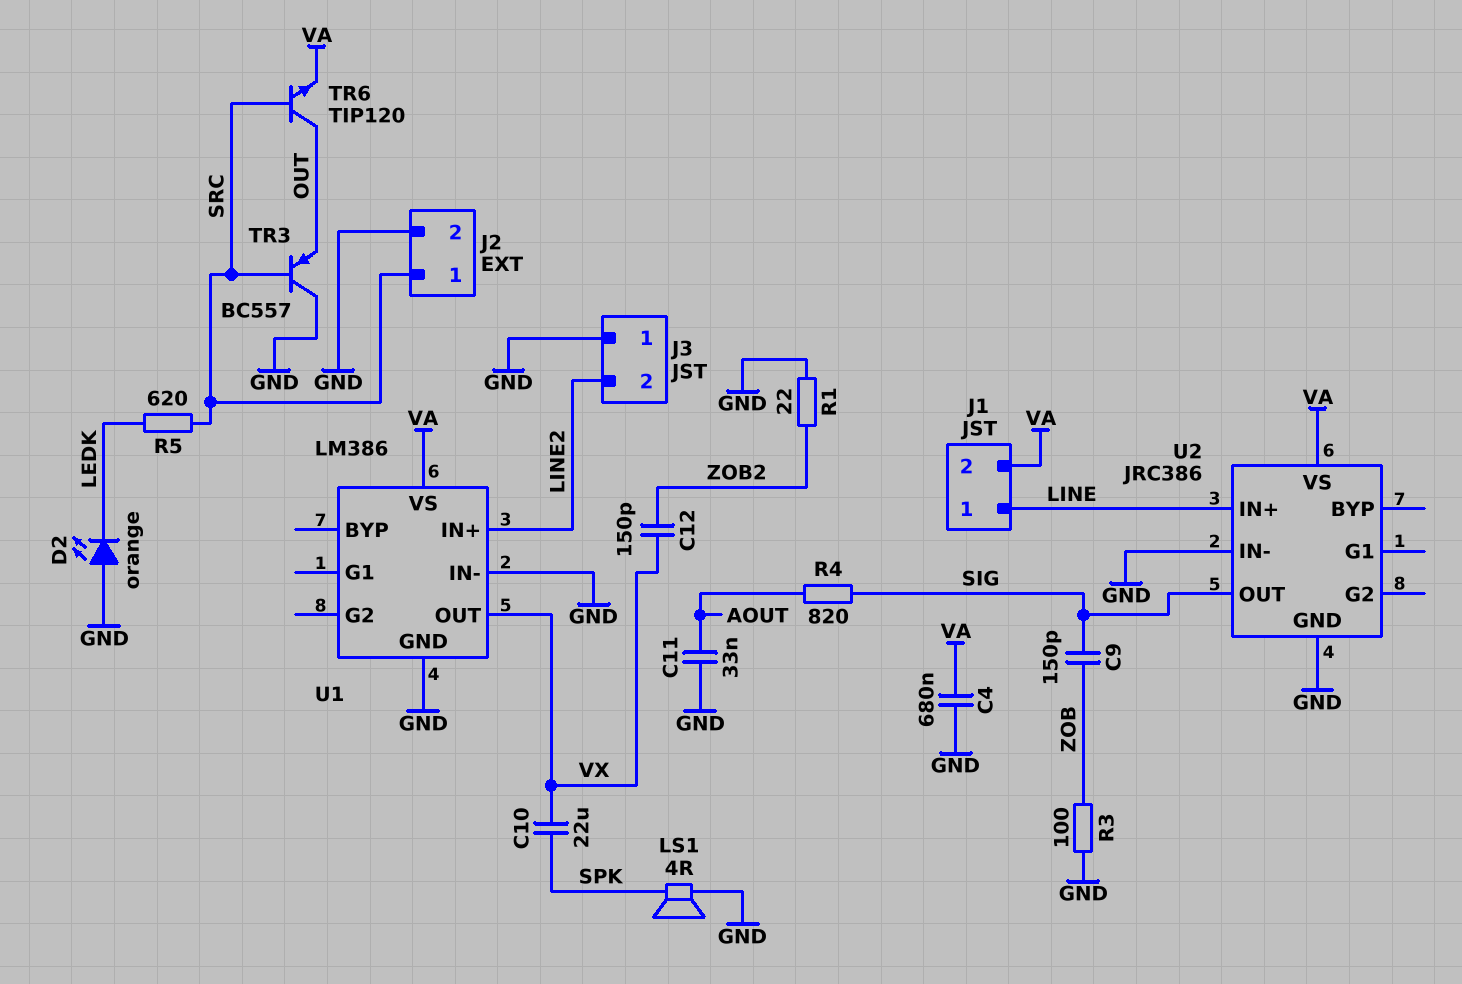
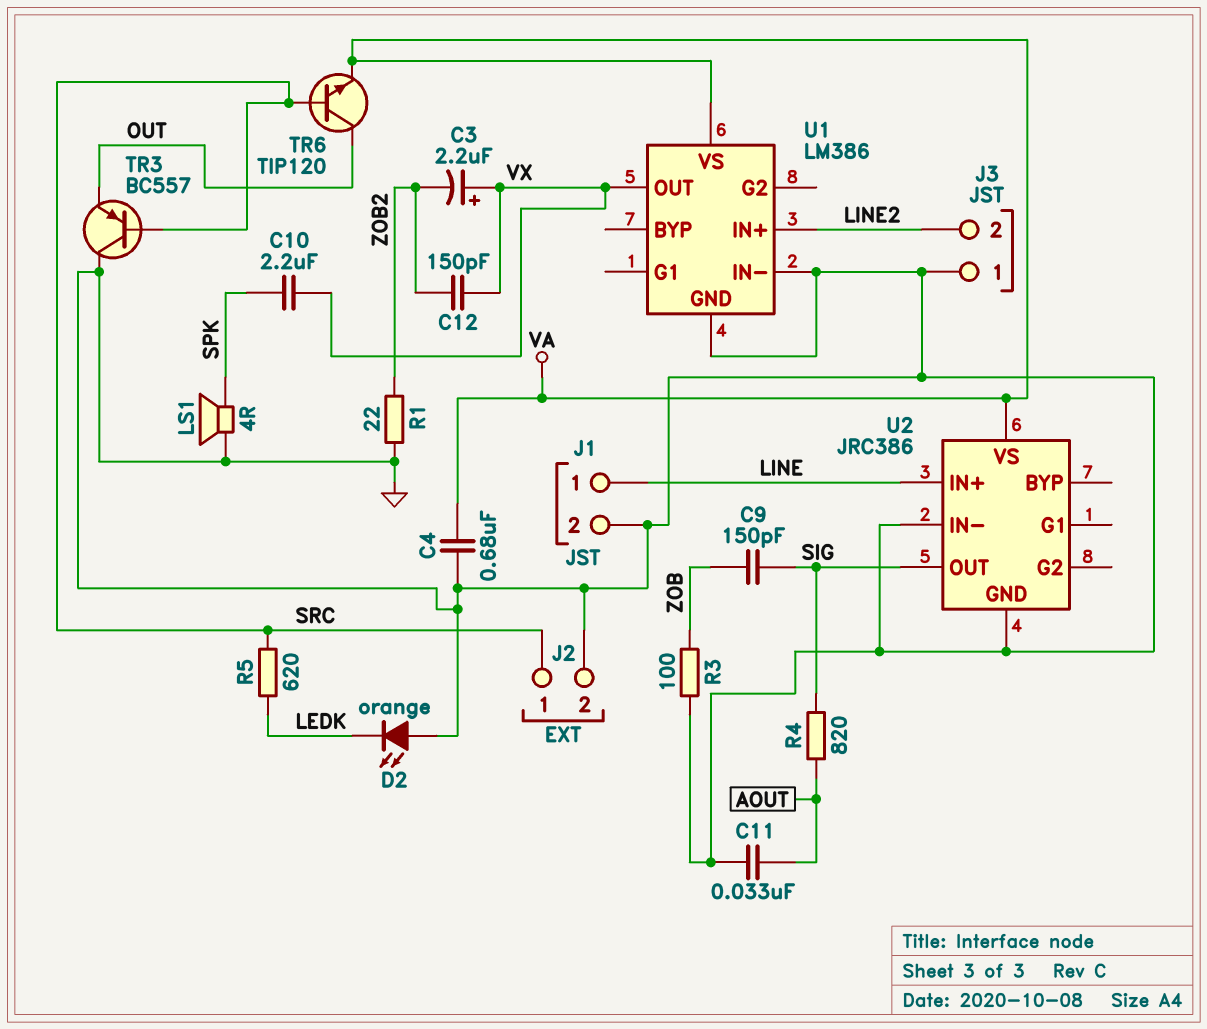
C3: none -> 2.2uF (plus VX, minus ZOB2)
C10: 22uF (SPK, VX) -> 2.2uF (SPK, VX)
J1 pin 2: VA -> GND

